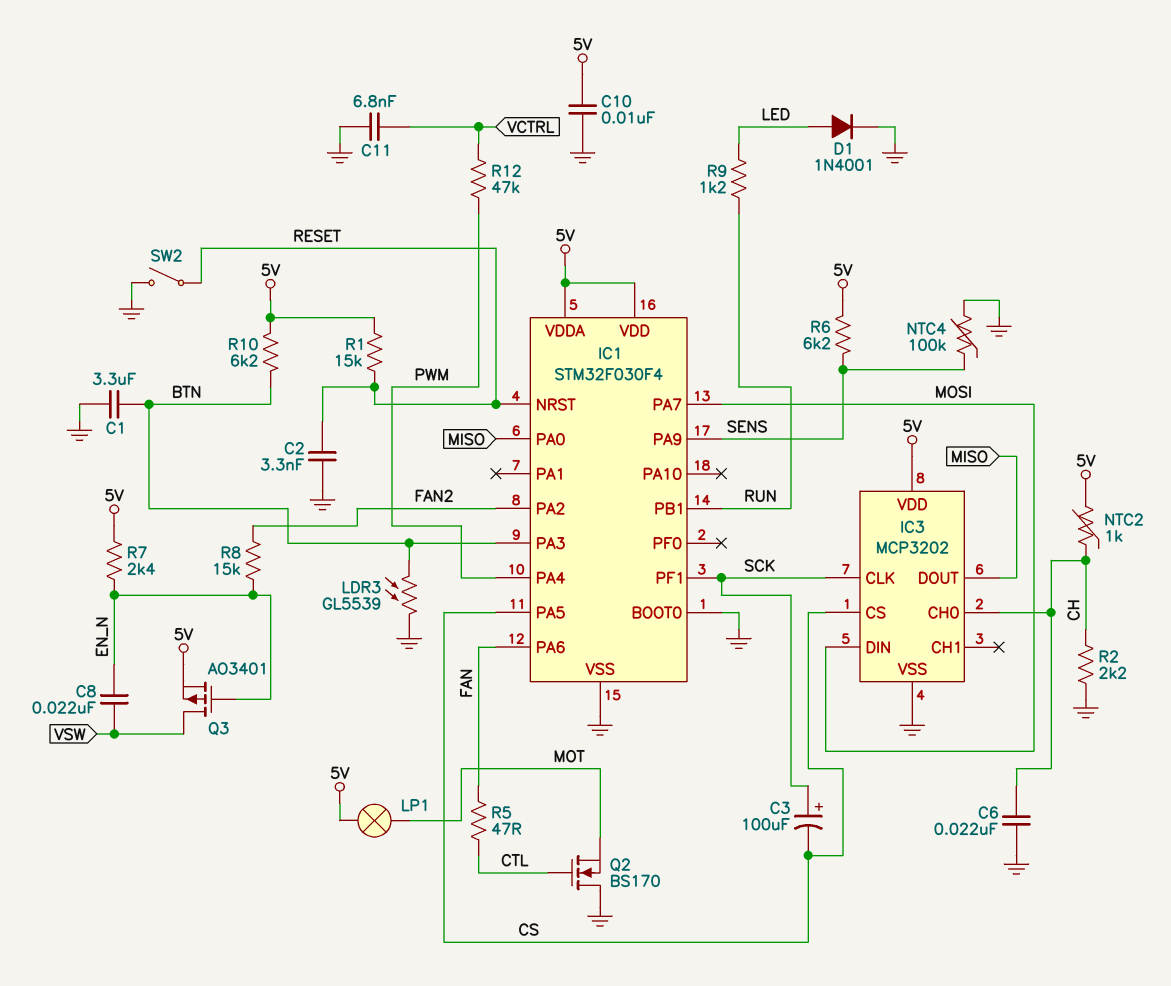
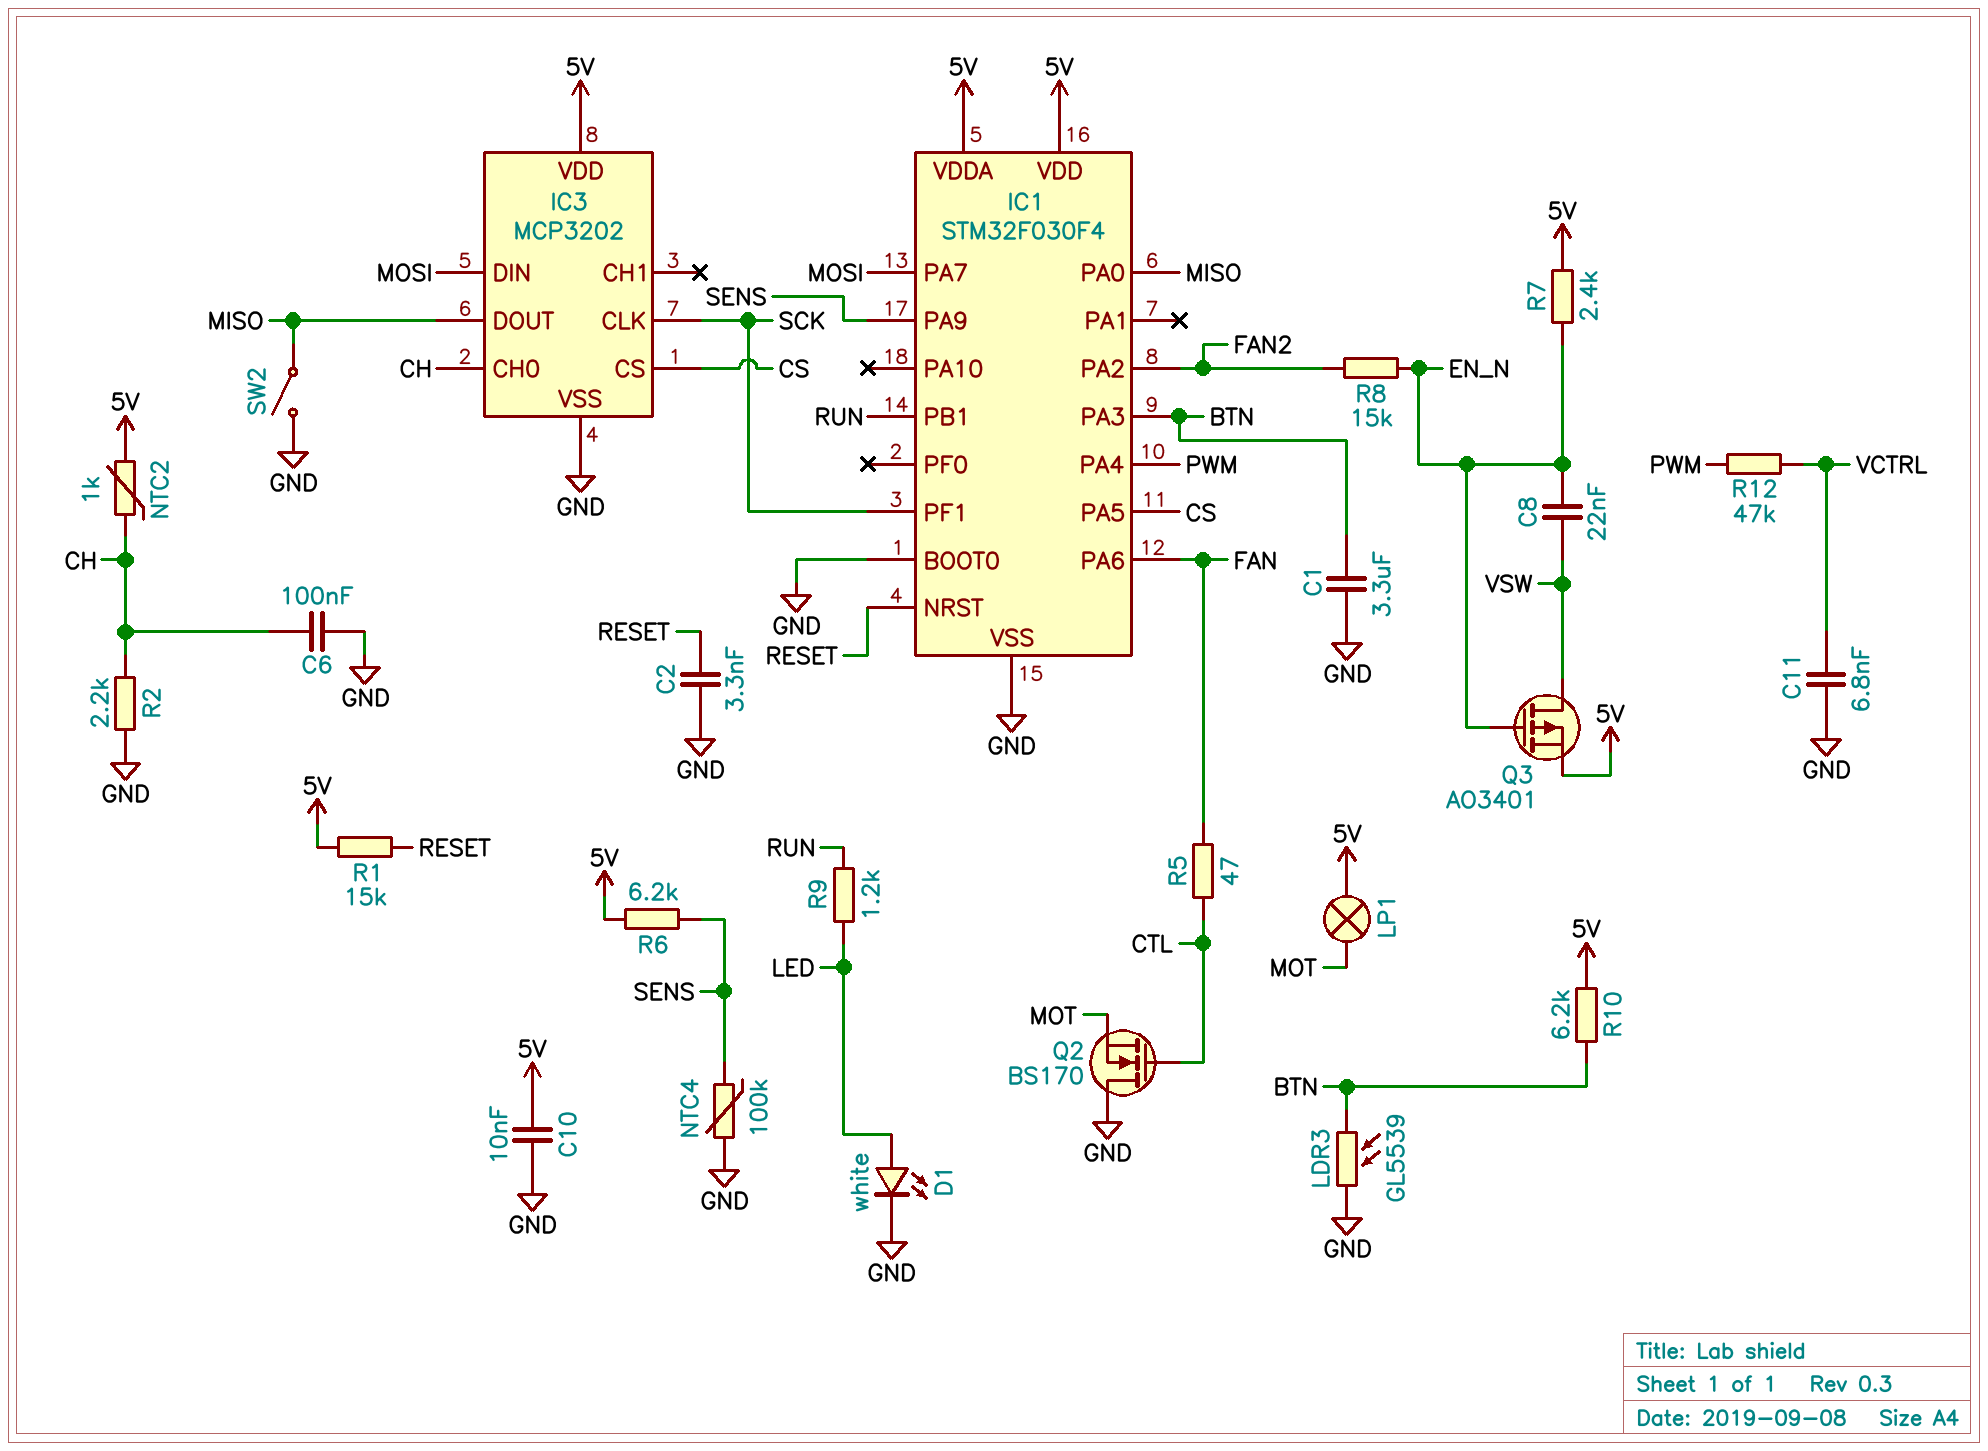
C3: 100uF (plus SCK, minus CS) -> none
C6: 22nF (CH, GND) -> 100nF (CH, GND)
D1: diode 1N4001 (A LED, K GND) -> LED white (A LED, K GND)
SW2: switch (GND, RESET) -> switch (GND, MISO)

